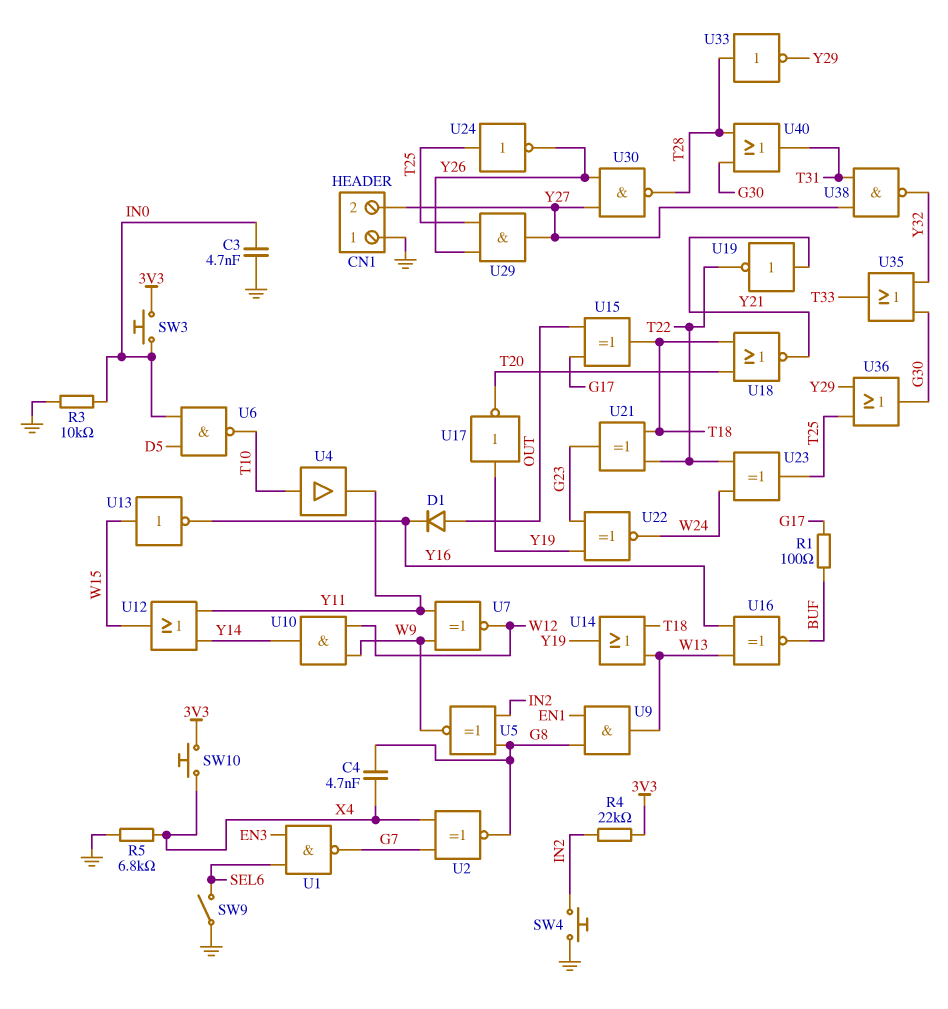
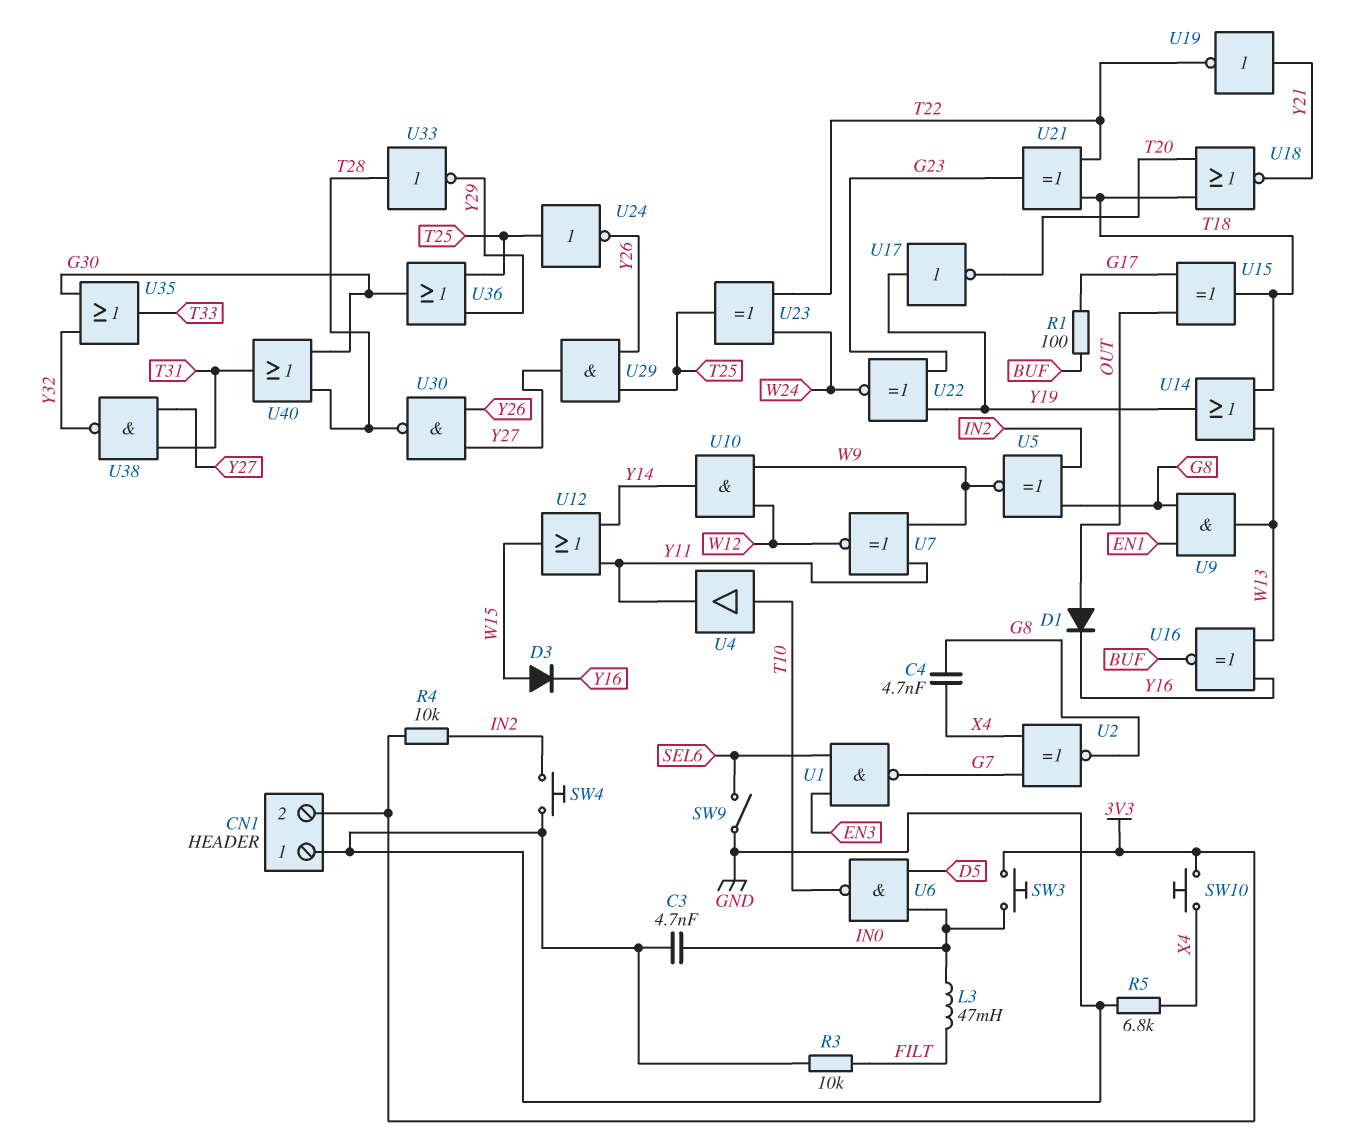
CN1 pin 2: Y27 -> 3V3
D3: none -> diode (A W15, K Y16)
L3: none -> 47mH (FILT, IN0)
R3: 10k (GND, IN0) -> 10k (FILT, GND)
R4: 22k (3V3, IN2) -> 10k (3V3, IN2)
U13: NOT (in W15, out Y16) -> none

